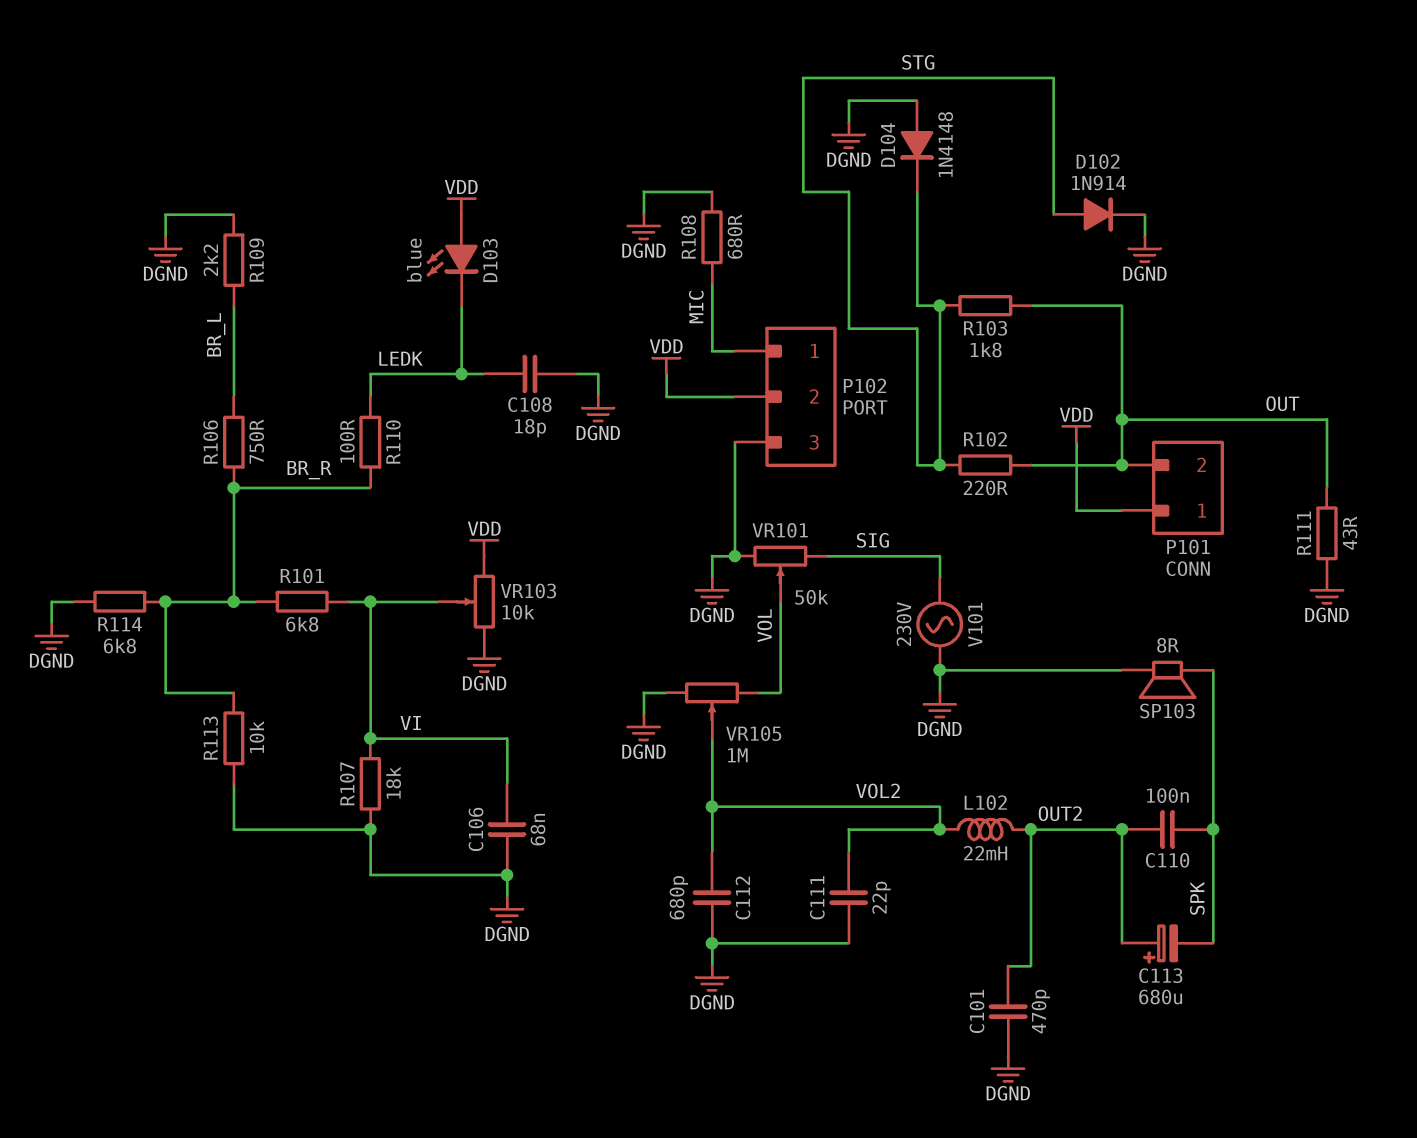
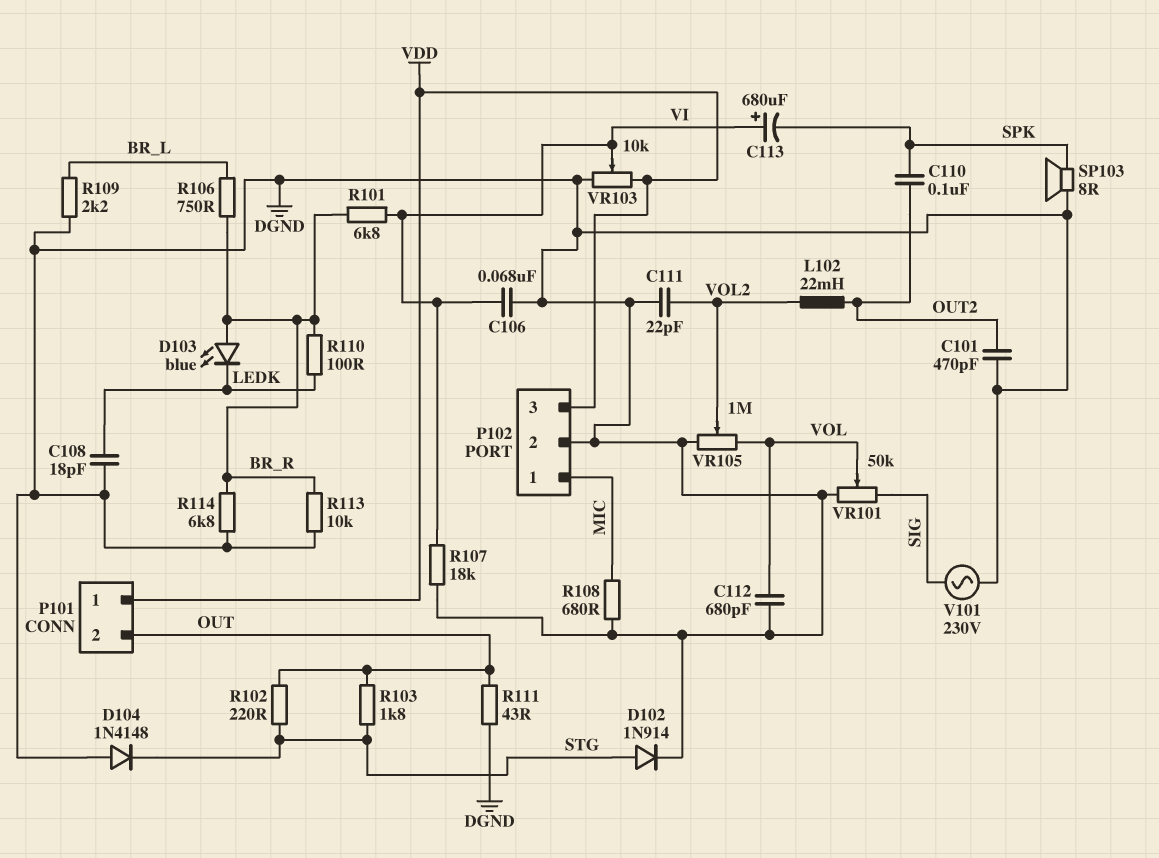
C112: 680pF (DGND, VOL2) -> 680pF (DGND, VOL)
C113: 680uF (plus OUT2, minus SPK) -> 680uF (plus VI, minus SPK)
D103: LED blue (A VDD, K LEDK) -> LED blue (A BR_R, K LEDK)
P102 pin 2: VDD -> DGND
P102 pin 3: DGND -> VDD

